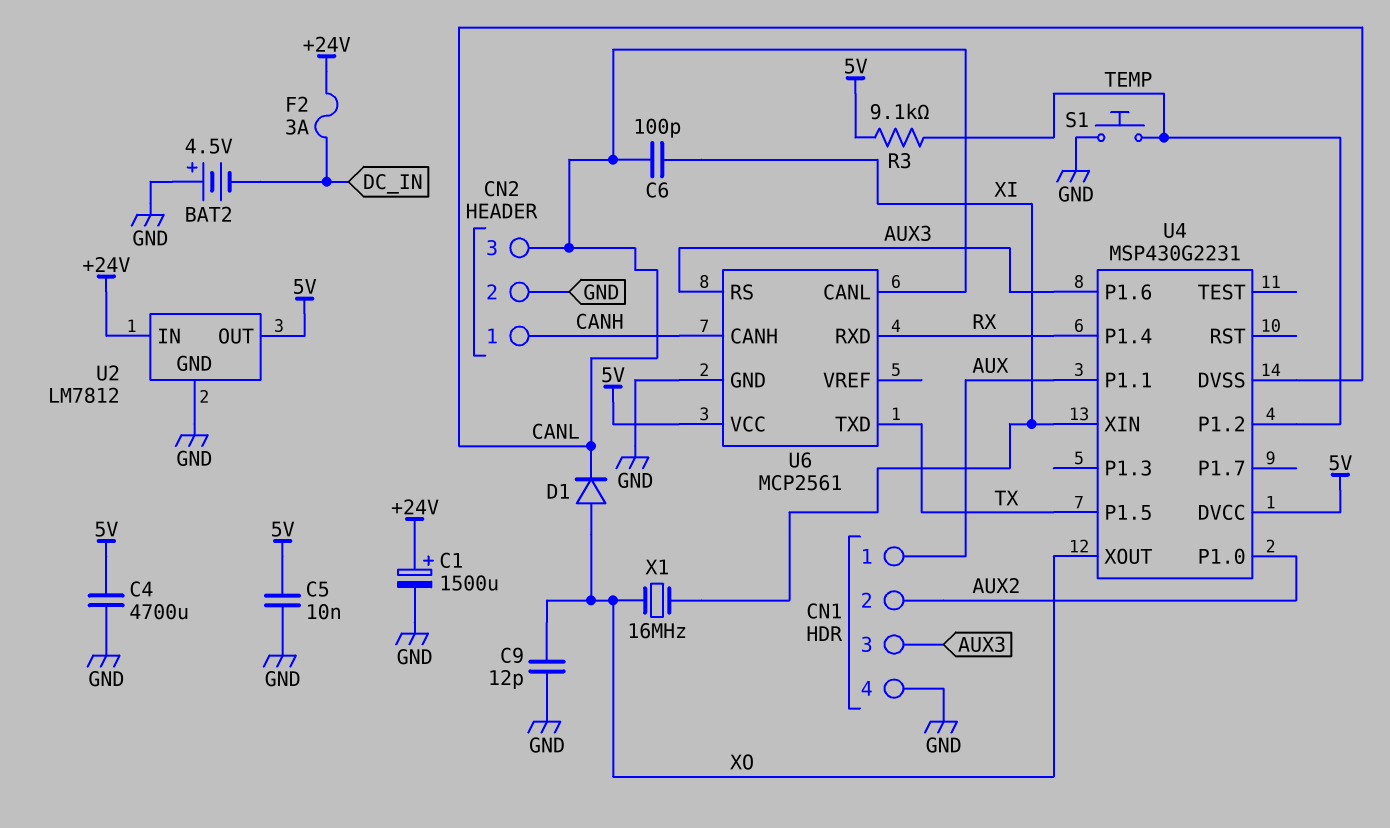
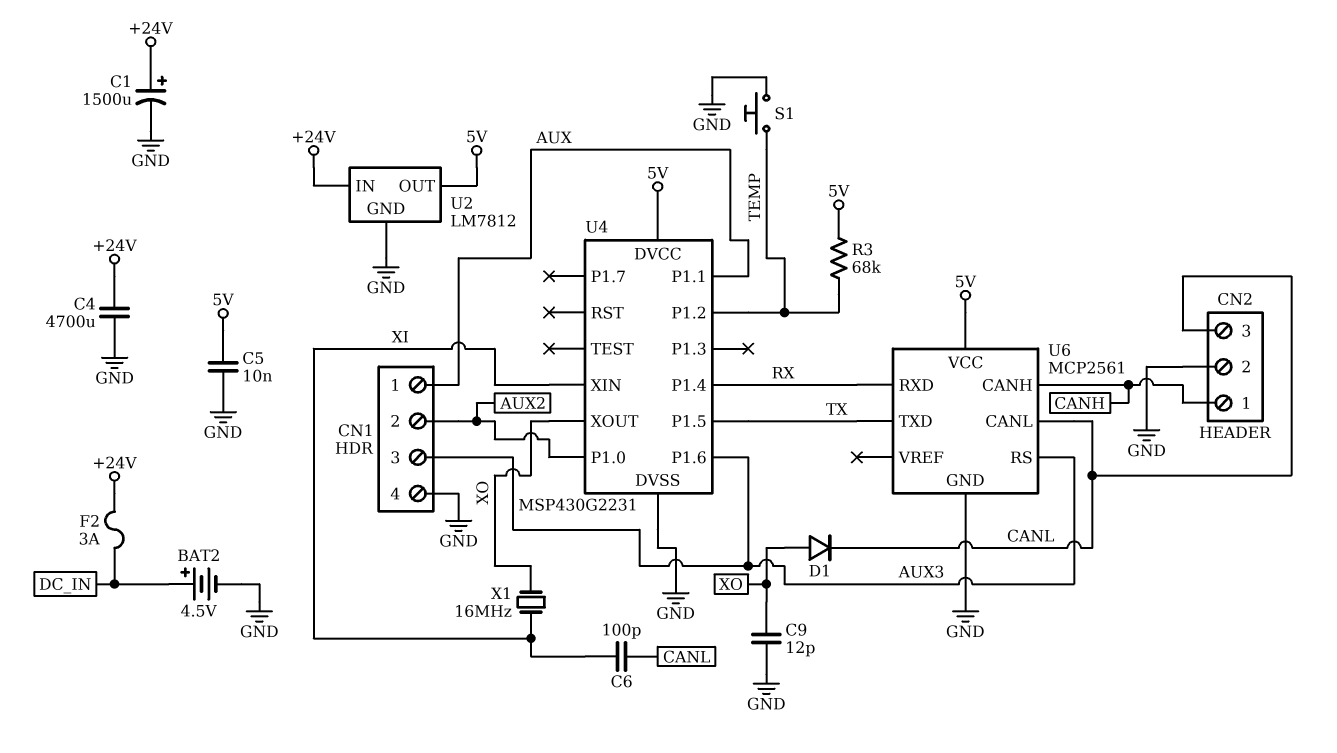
BAT2: 4.5V (plus GND, minus DC_IN) -> 4.5V (plus DC_IN, minus GND)
C4: 4700uF (5V, GND) -> 4700uF (+24V, GND)
R3: 9.1k (5V, TEMP) -> 68k (5V, TEMP)
U4 pin DVSS: CANL -> GND

